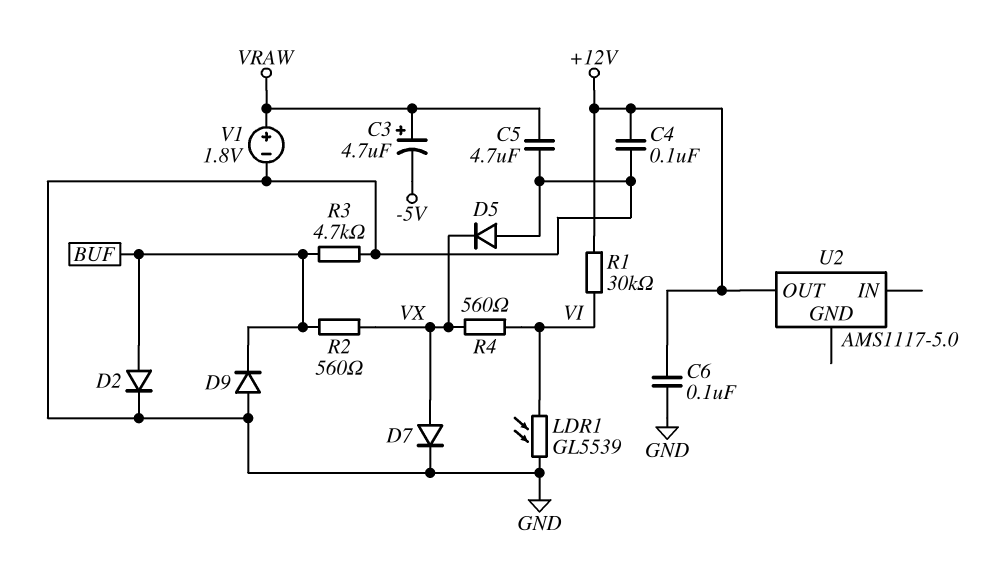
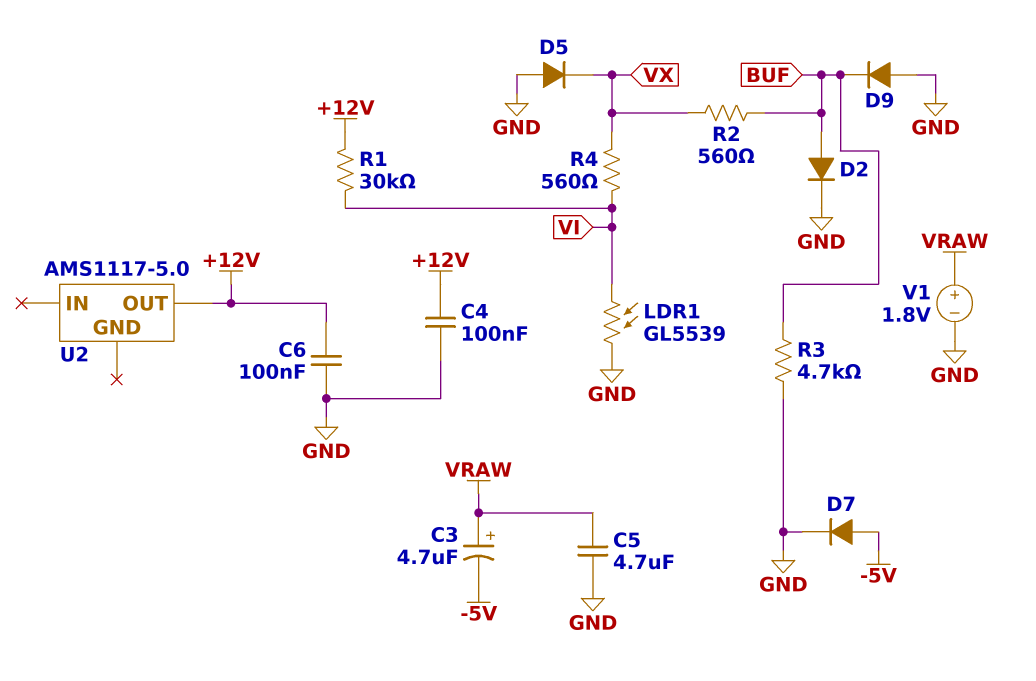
D7: diode (A VX, K GND) -> diode (A -5V, K GND)

